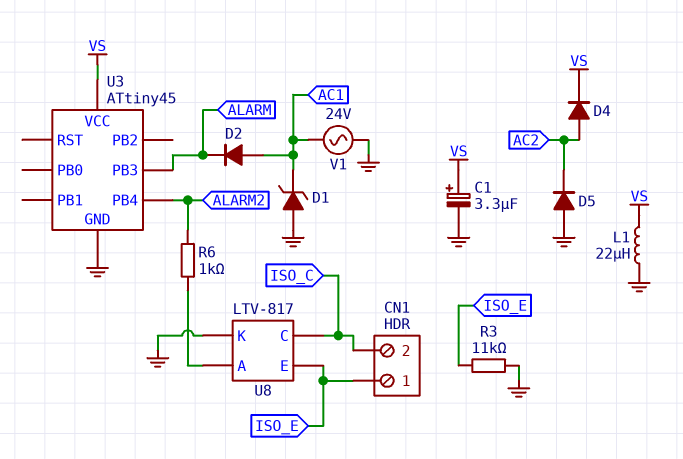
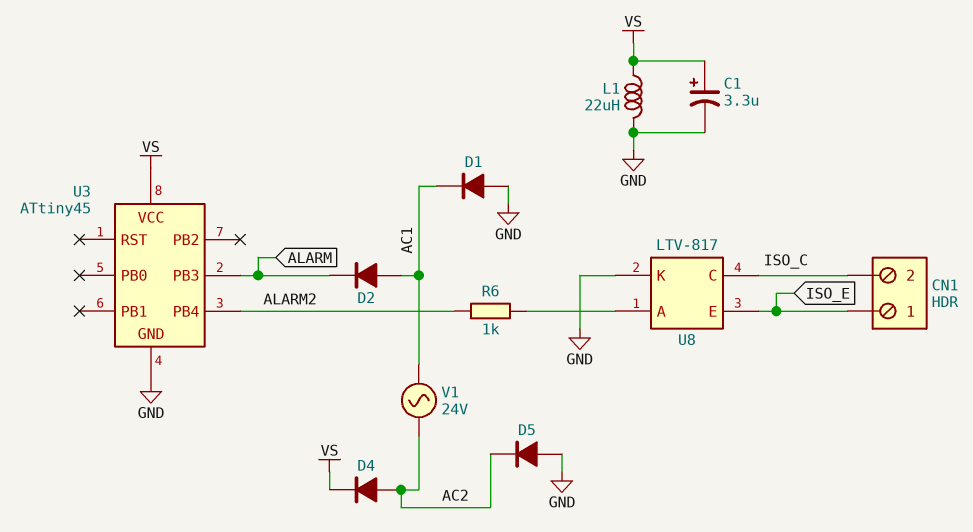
D1: zener (A GND, K AC1) -> diode (A GND, K AC1)
R3: 11k (GND, ISO_E) -> none
V1: AC 24V (AC1, GND) -> AC 24V (AC1, AC2)

